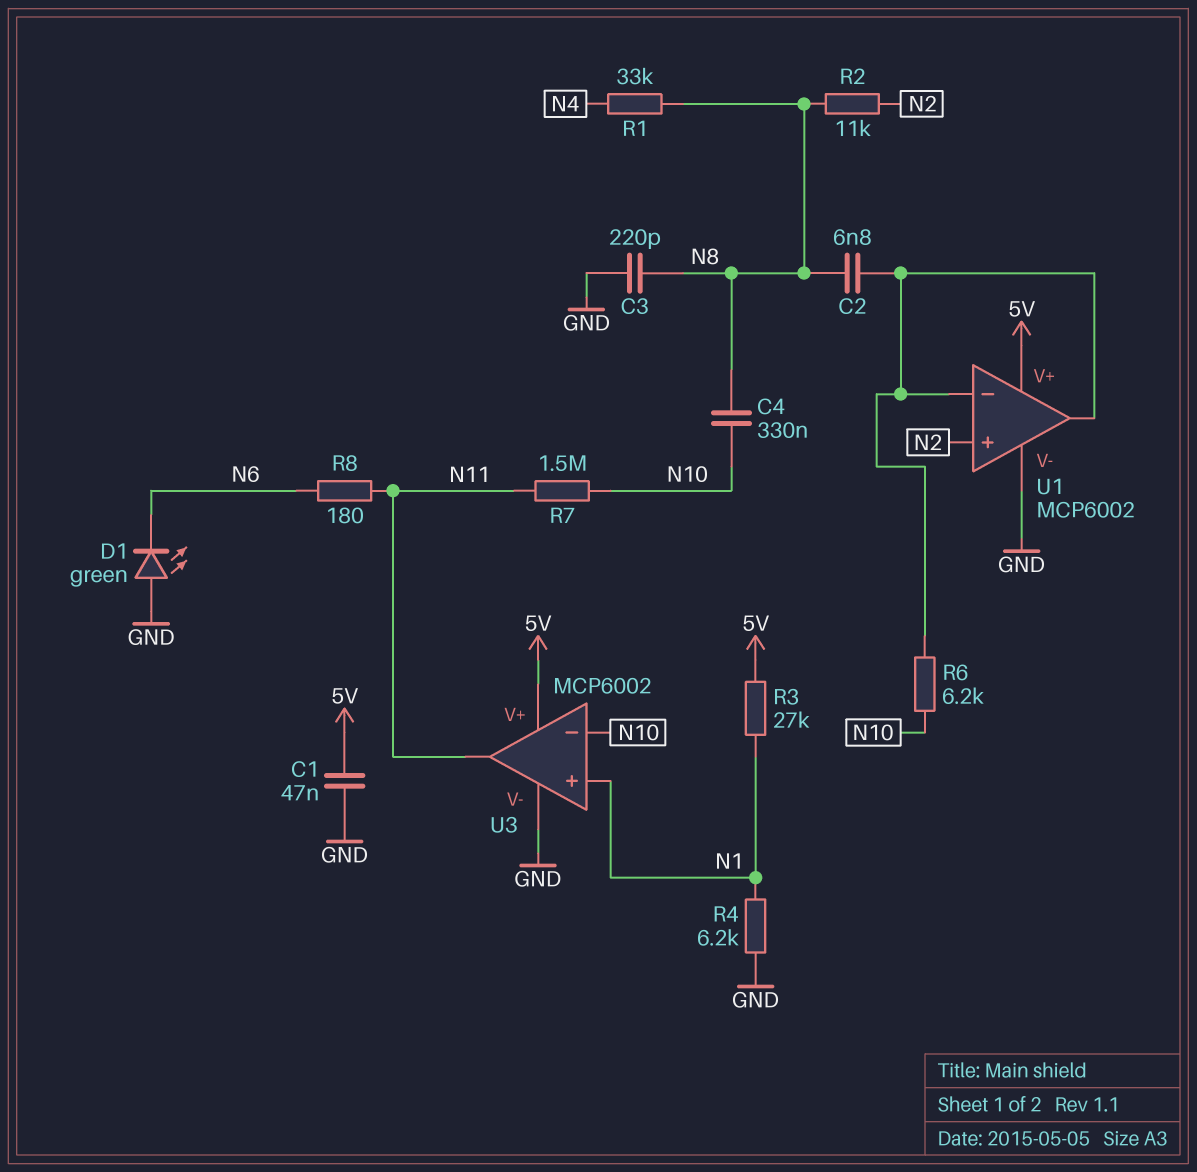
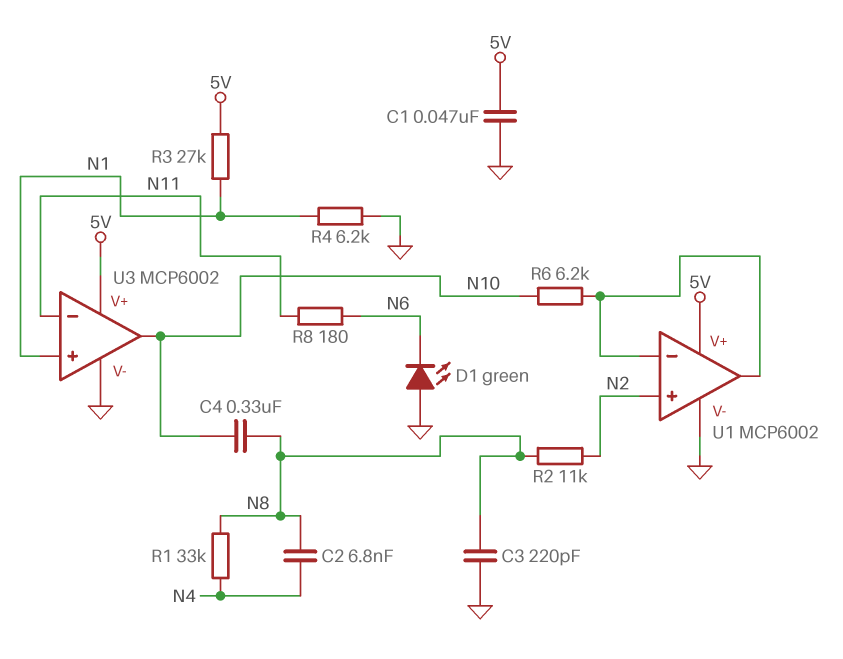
C2: 6.8nF (N8, U1/in-) -> 6.8nF (N4, N8)
R7: 1.5M (N10, N11) -> none
U3 pin in-: N10 -> N11
U3 pin out: N11 -> N10

